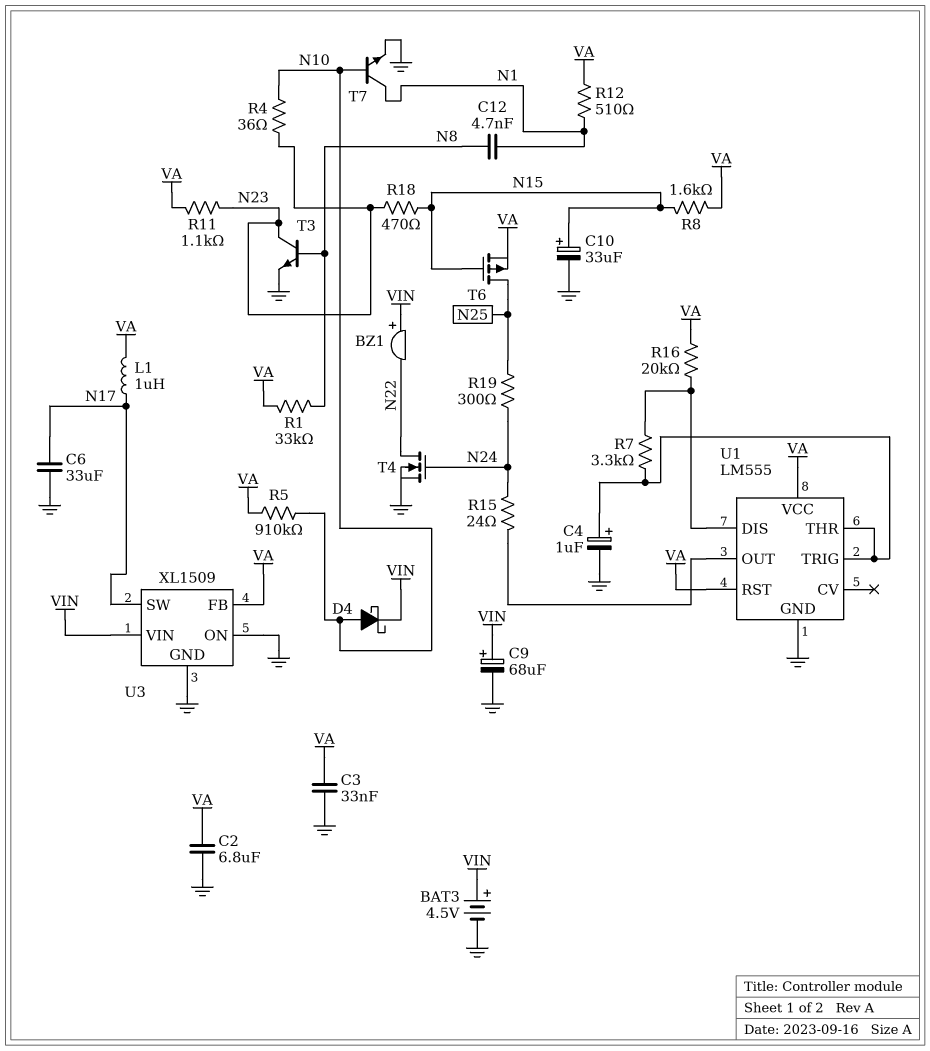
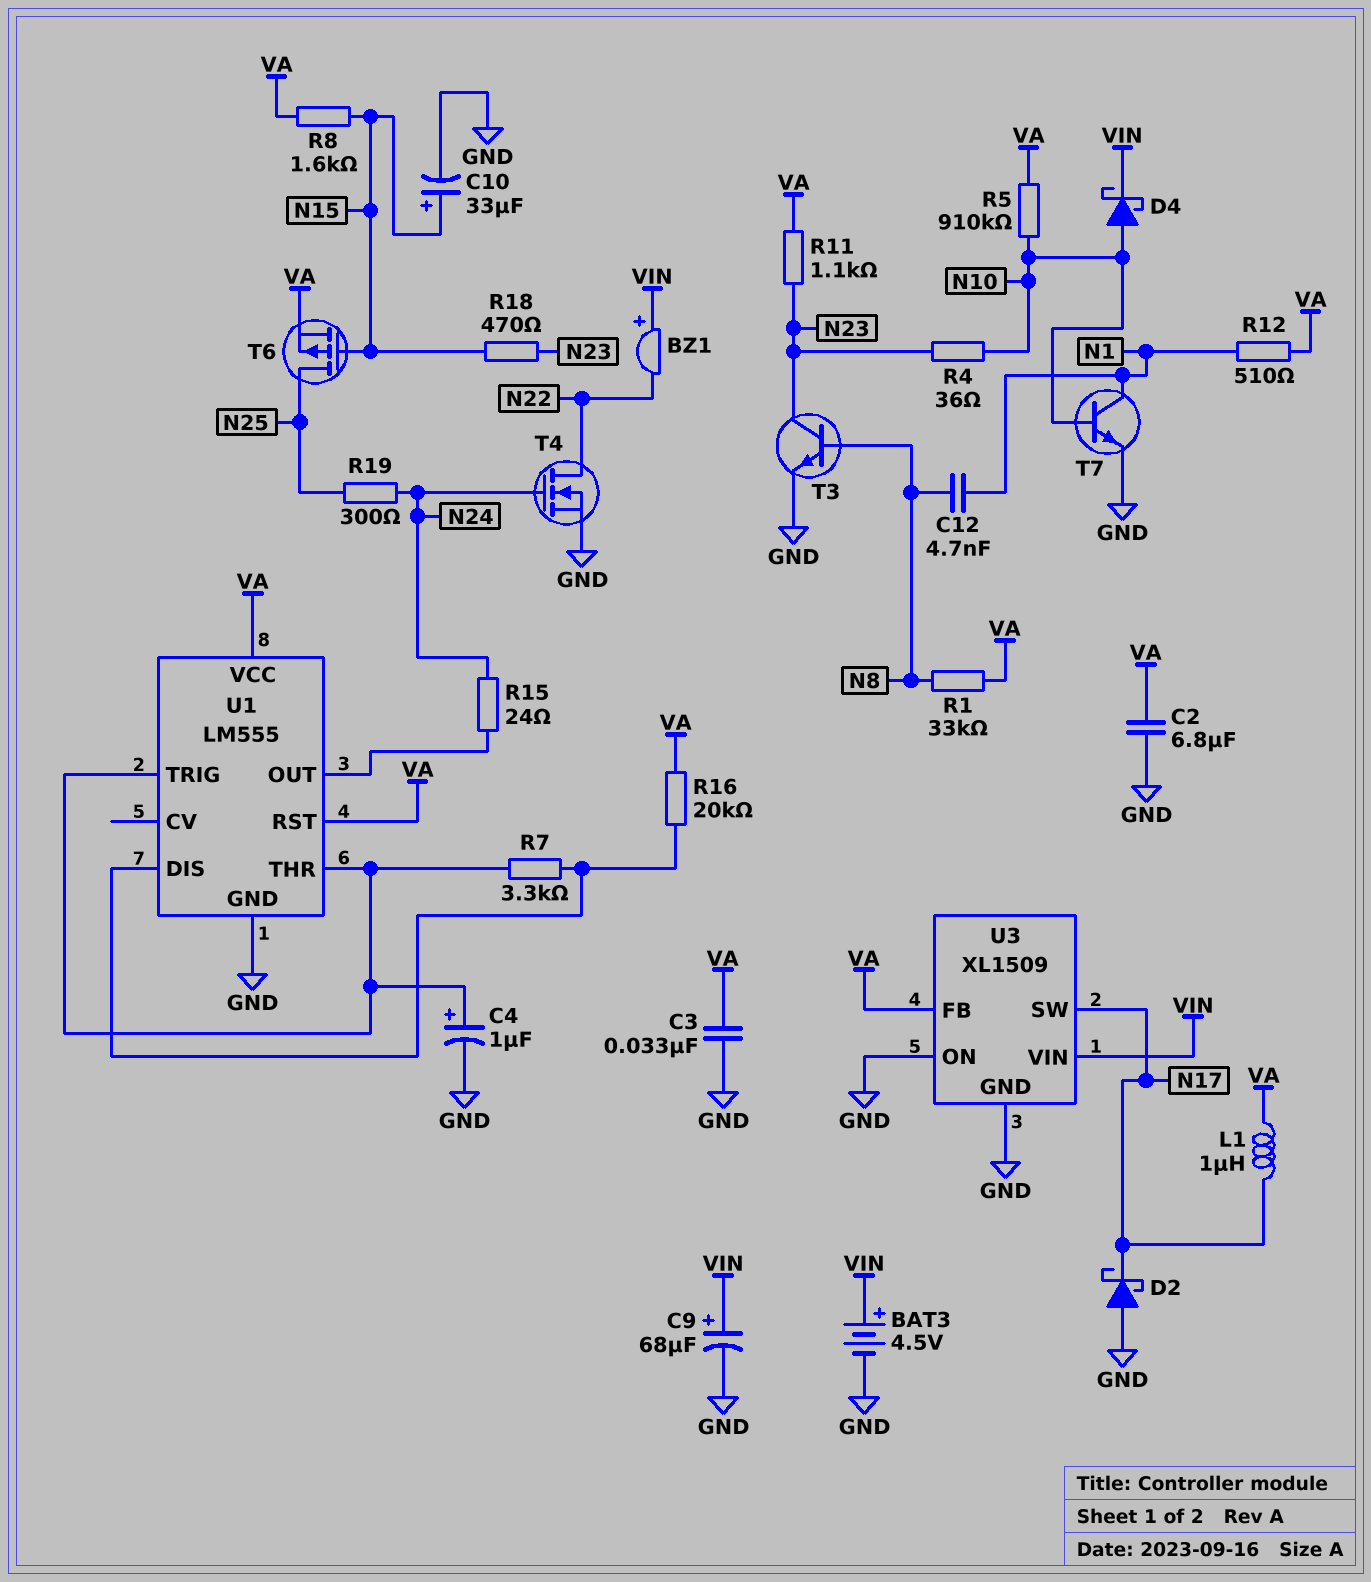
C6: 33uF (GND, N17) -> none
D2: none -> schottky (A GND, K N17)

